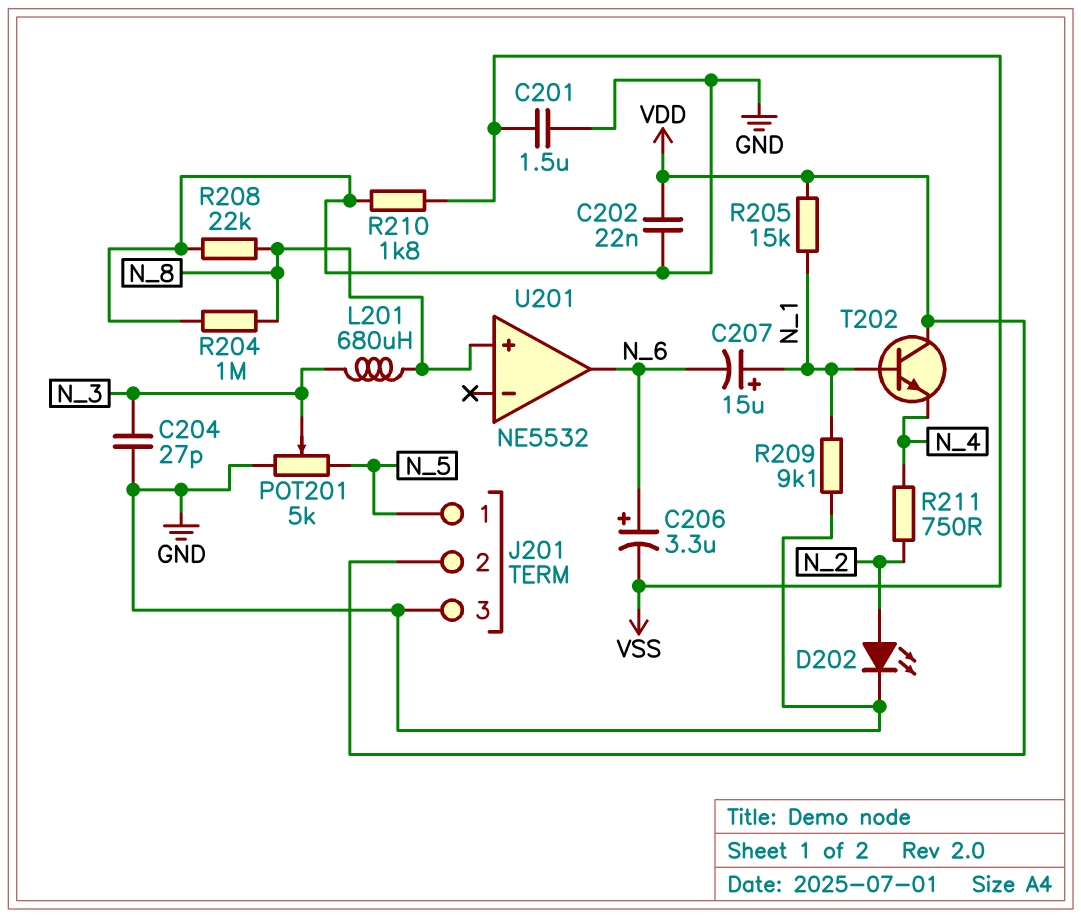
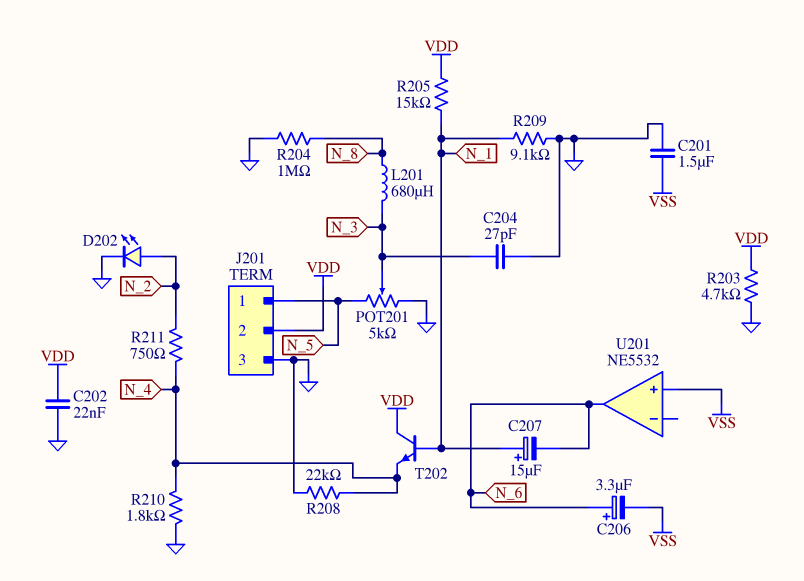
R203: none -> 4.7k (GND, VDD)
R208: 22k (GND, N_8) -> 22k (GND, N_4)
R210: 1.8k (GND, VSS) -> 1.8k (GND, N_4)
U201 pin in+: N_8 -> VSS

